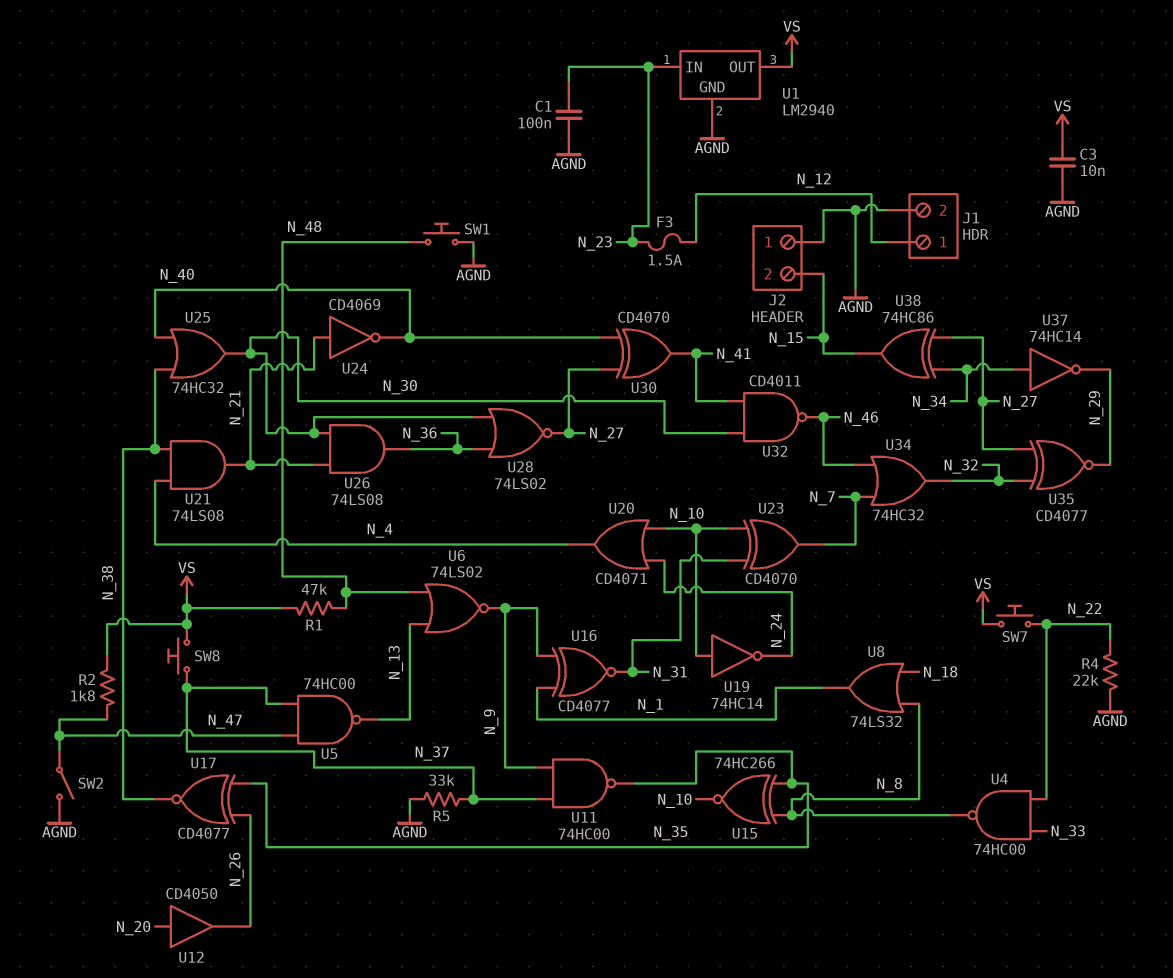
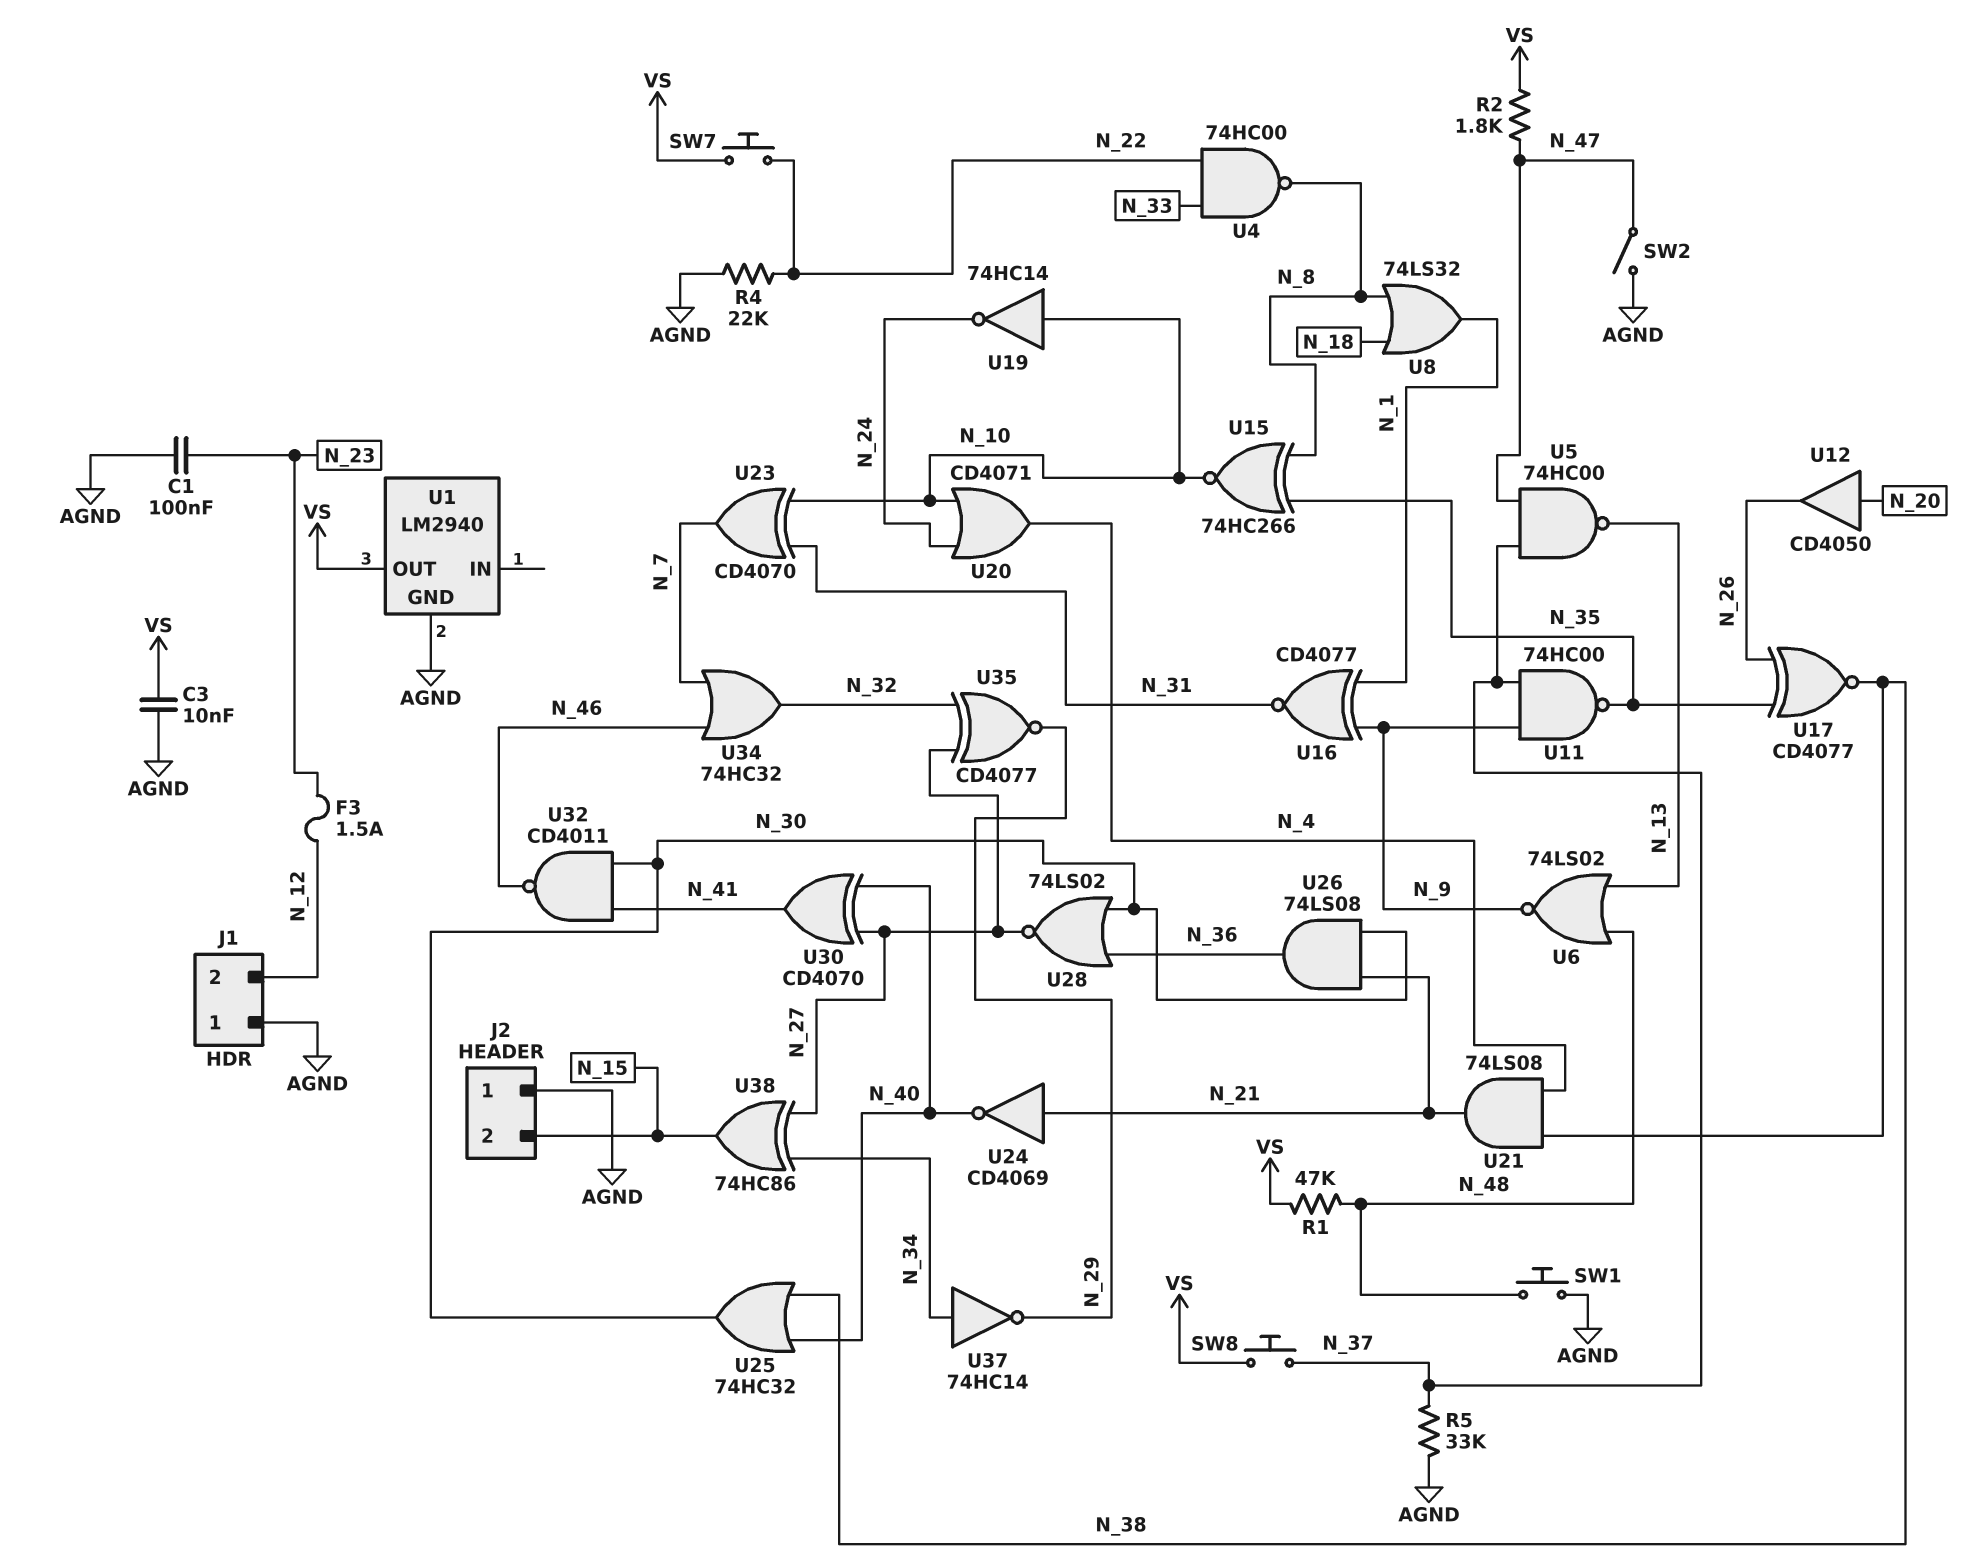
J1 pin 1: N_12 -> AGND
J1 pin 2: AGND -> N_12
U1 pin IN: N_23 -> none

